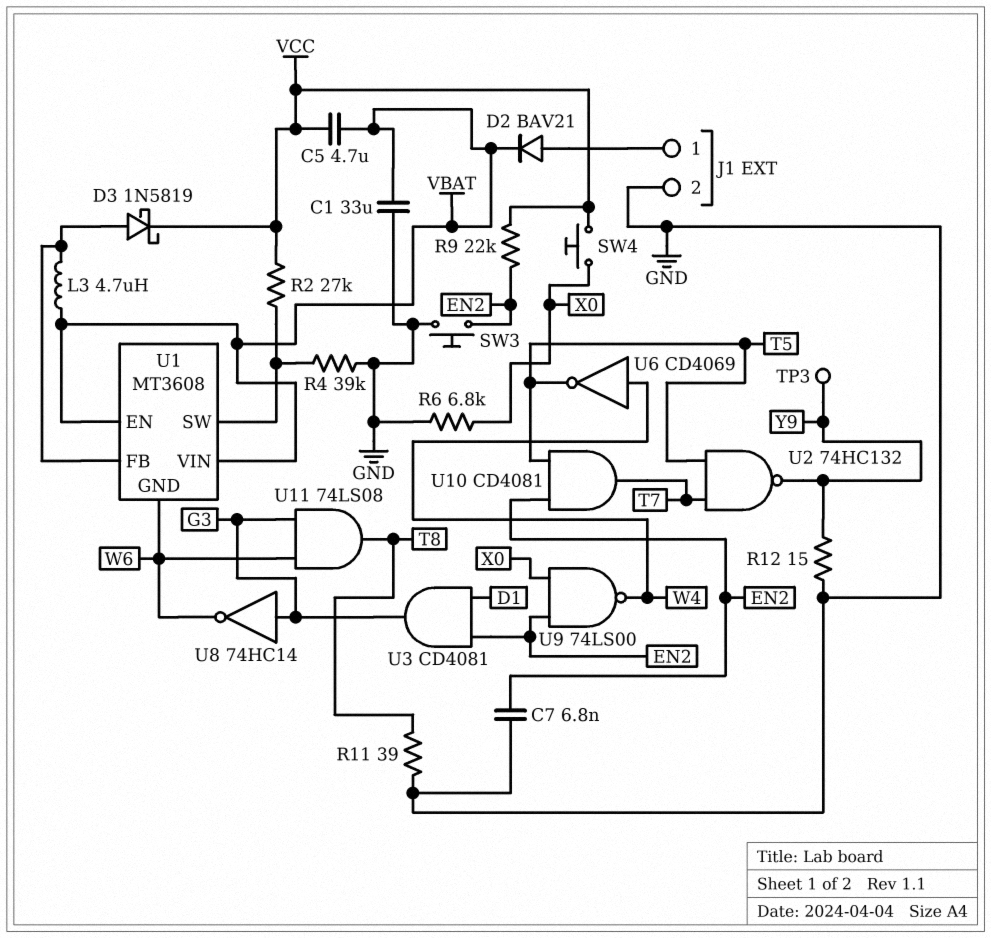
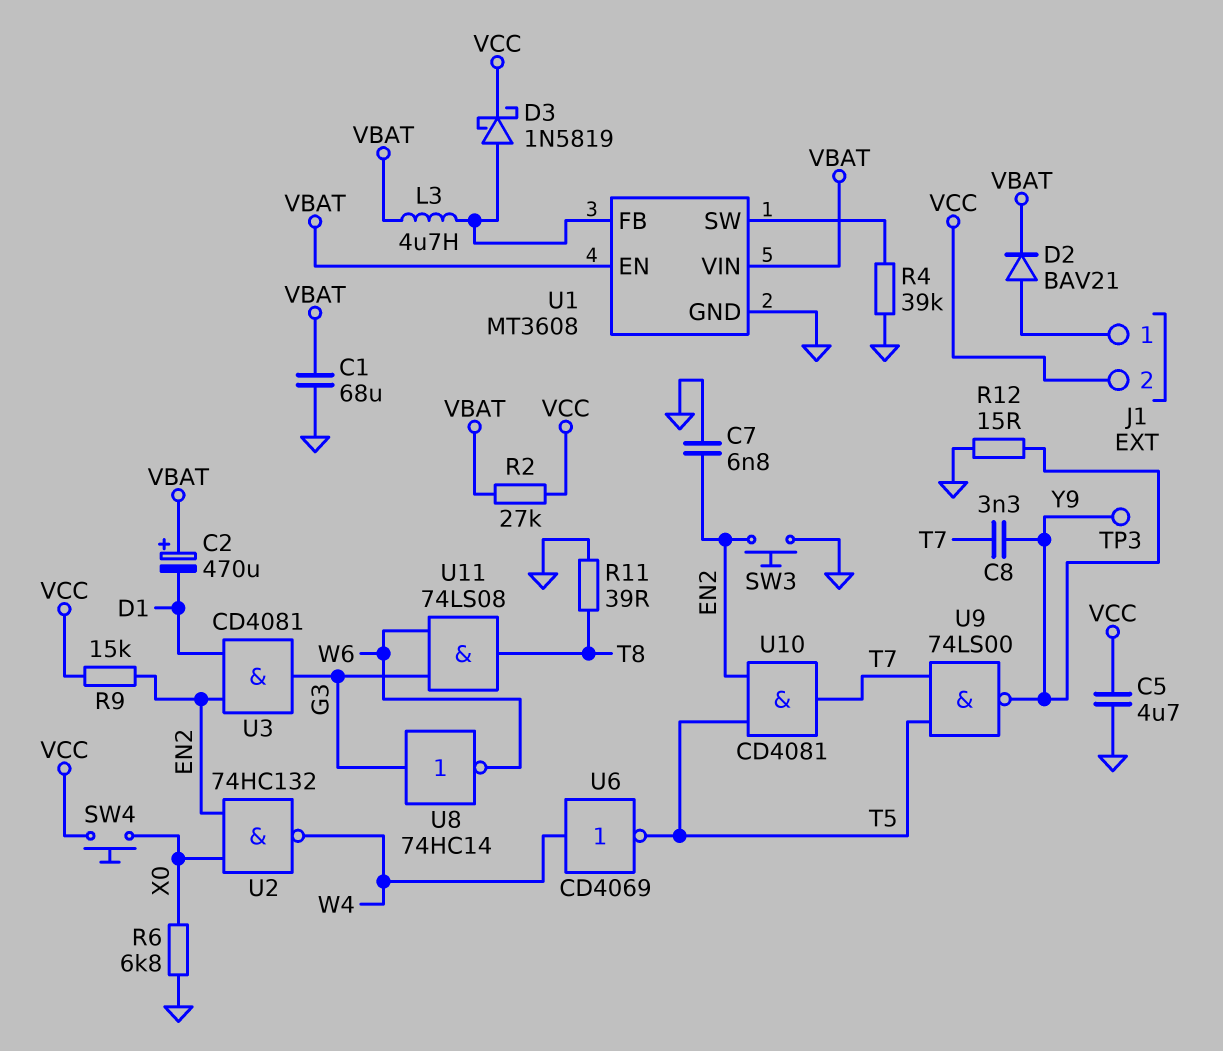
C1: 33uF (GND, VBAT) -> 68uF (GND, VBAT)
C2: none -> 470uF (plus VBAT, minus D1)
C5: 4.7uF (VBAT, VCC) -> 4.7uF (GND, VCC)
C8: none -> 3.3nF (T7, Y9)
J1 pin 2: GND -> VCC
R2: 27k (U1/SW, VCC) -> 27k (VBAT, VCC)
R9: 22k (EN2, VCC) -> 15k (EN2, VCC)
U1 pin GND: W6 -> GND
U2: NAND 74HC132 (in T5, in T7, out Y9) -> NAND 74HC132 (in EN2, in X0, out W4)
U9: NAND 74LS00 (in EN2, in X0, out W4) -> NAND 74LS00 (in T5, in T7, out Y9)

